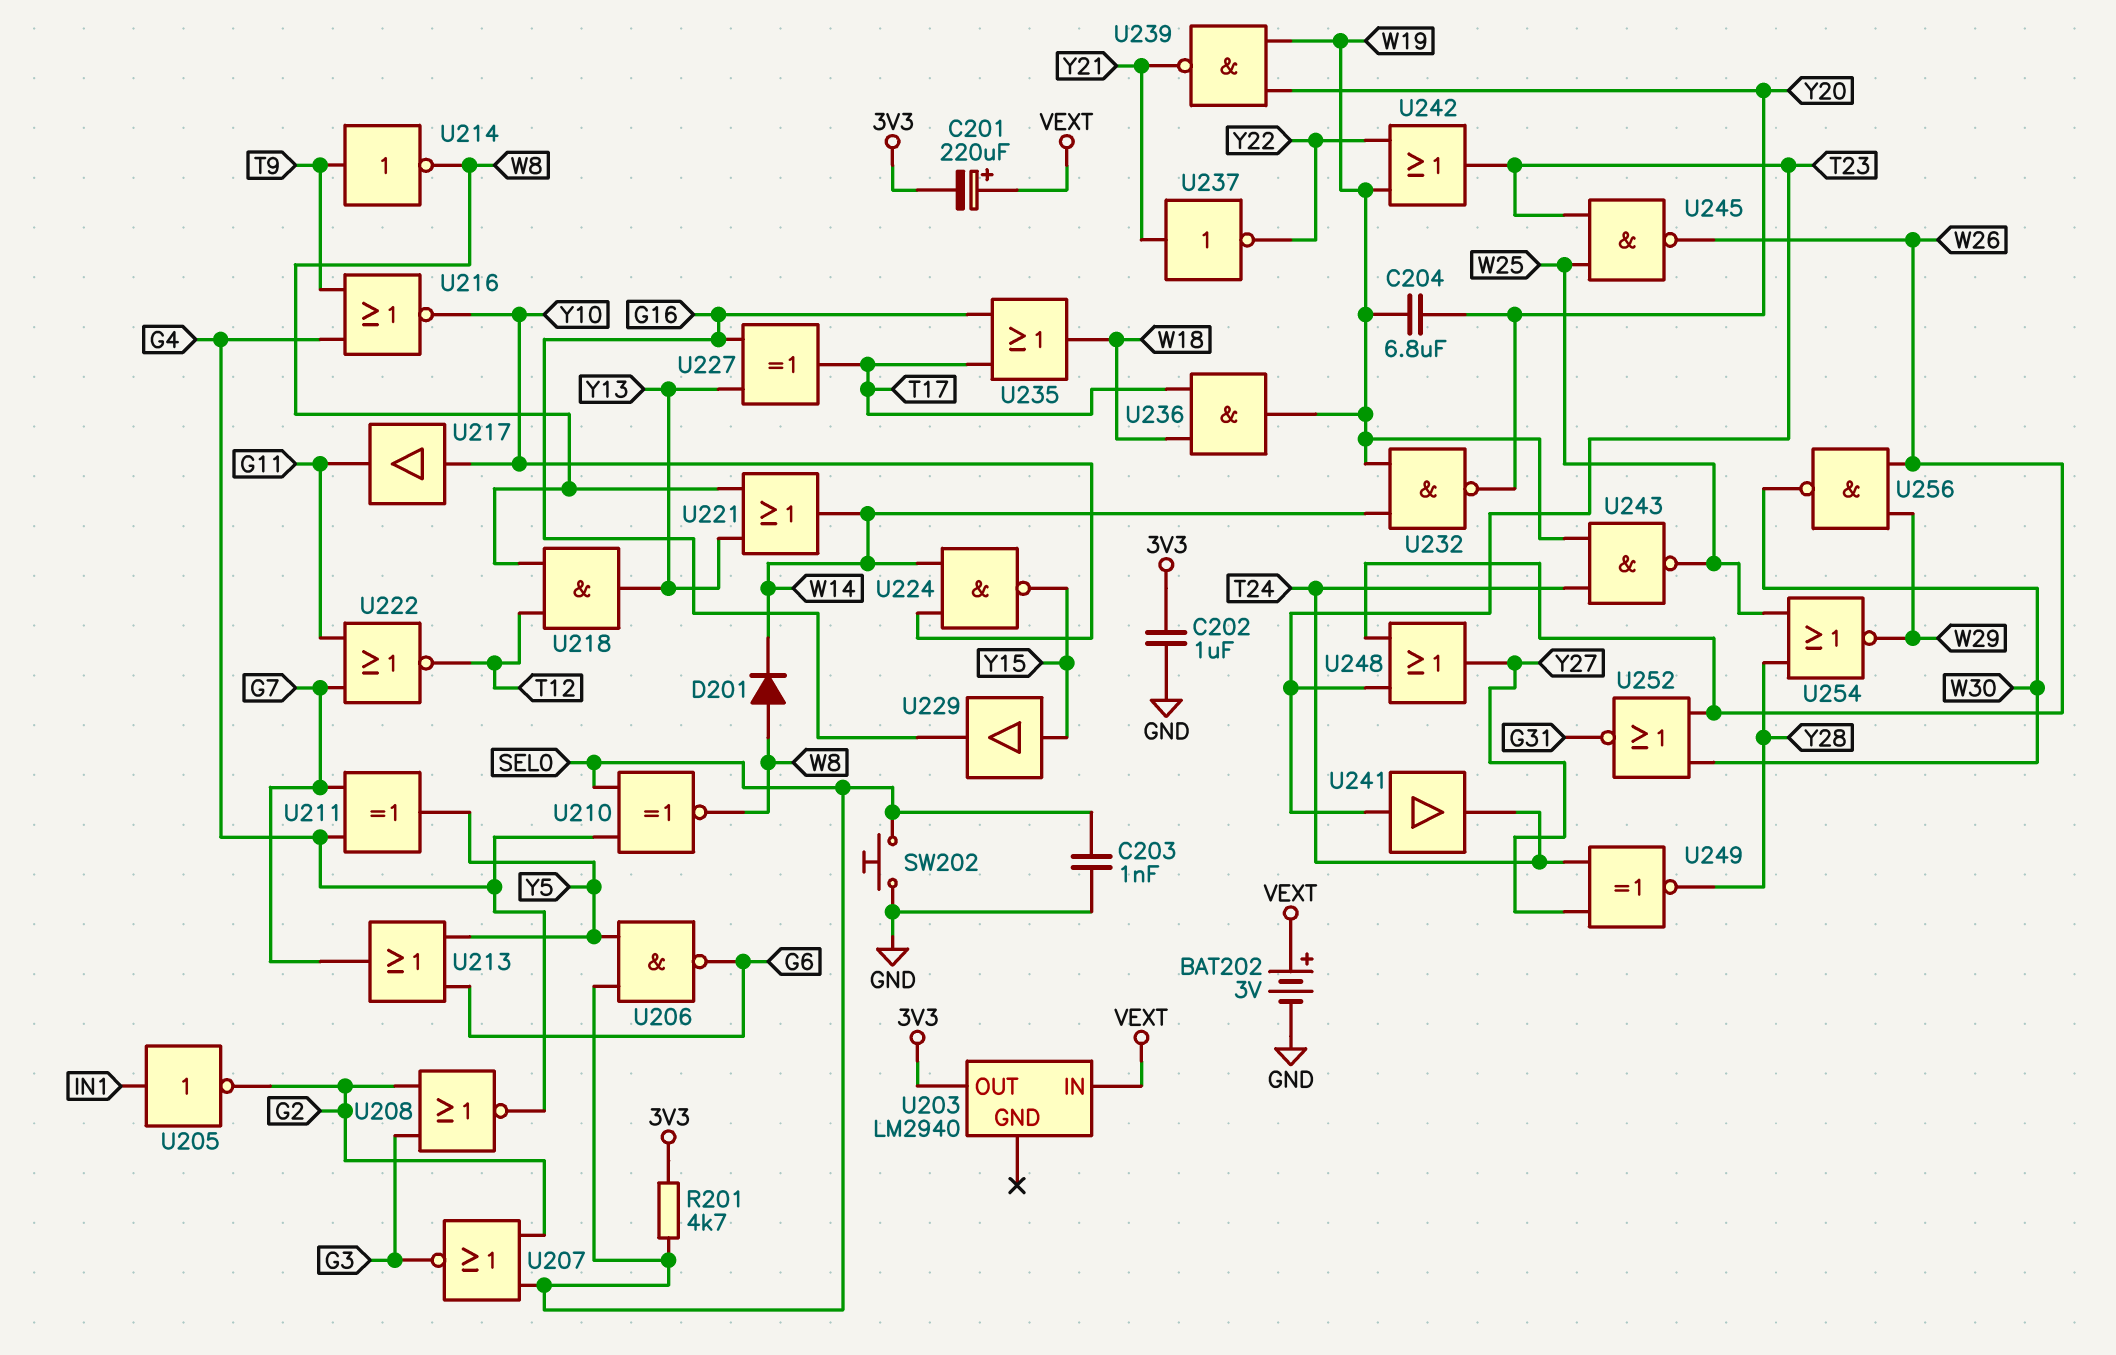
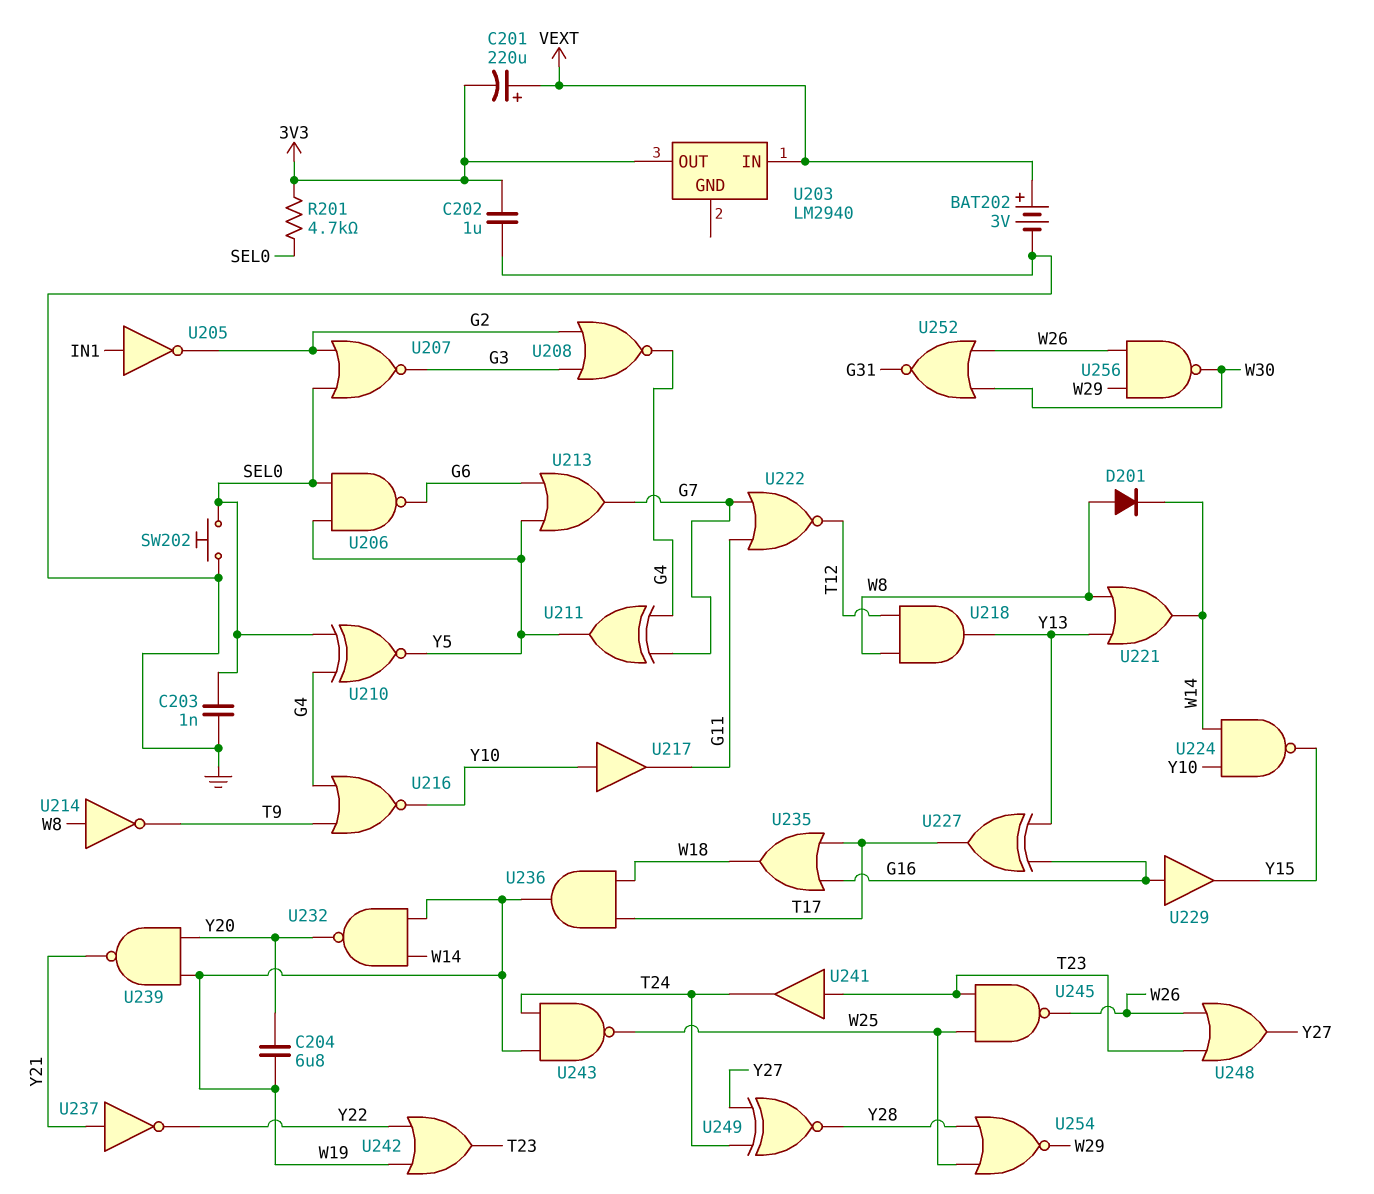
U210: XNOR (in G4, in SEL0, out W8) -> XNOR (in G4, in SEL0, out Y5)
U214: NOT (in T9, out W8) -> NOT (in W8, out T9)
U229: buffer (in Y15, out G16) -> buffer (in G16, out Y15)

